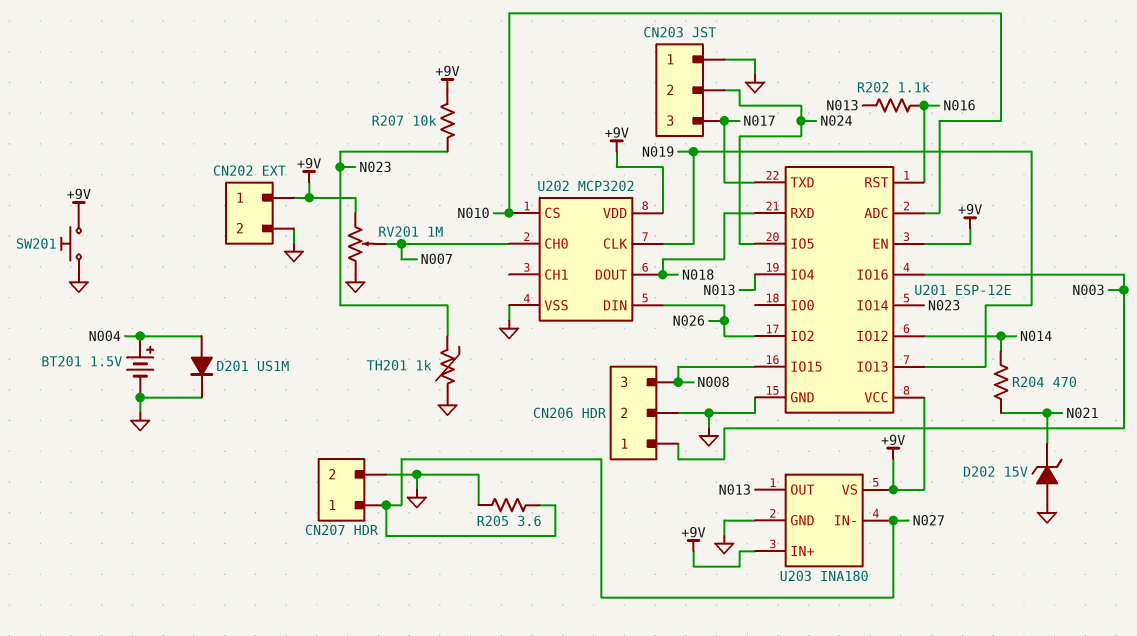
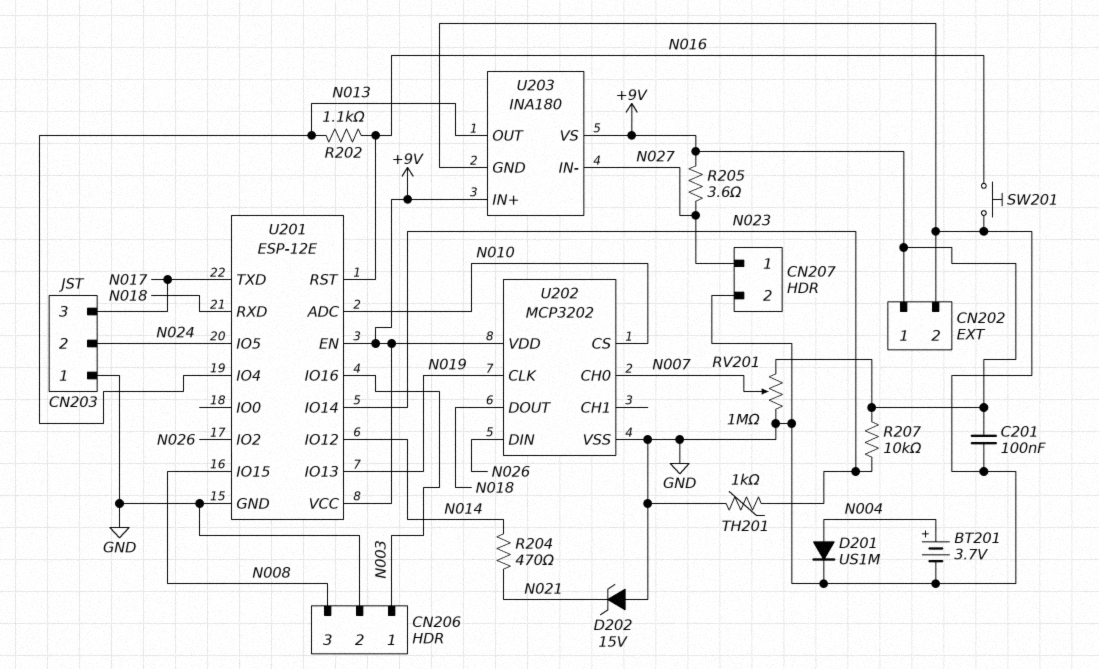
BT201: 1.5V (plus N004, minus GND) -> 3.7V (plus N004, minus GND)
C201: none -> 100nF (+9V, GND)
R205: 3.6 (GND, N027) -> 3.6 (+9V, N027)
SW201: button (+9V, GND) -> button (GND, N016)

